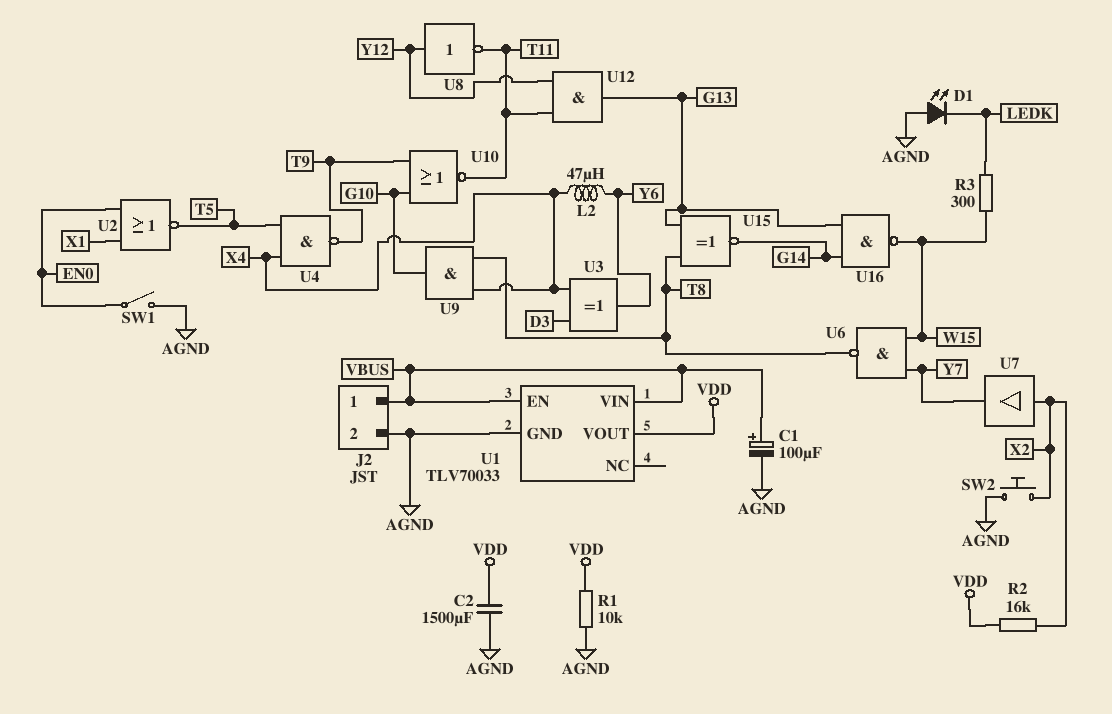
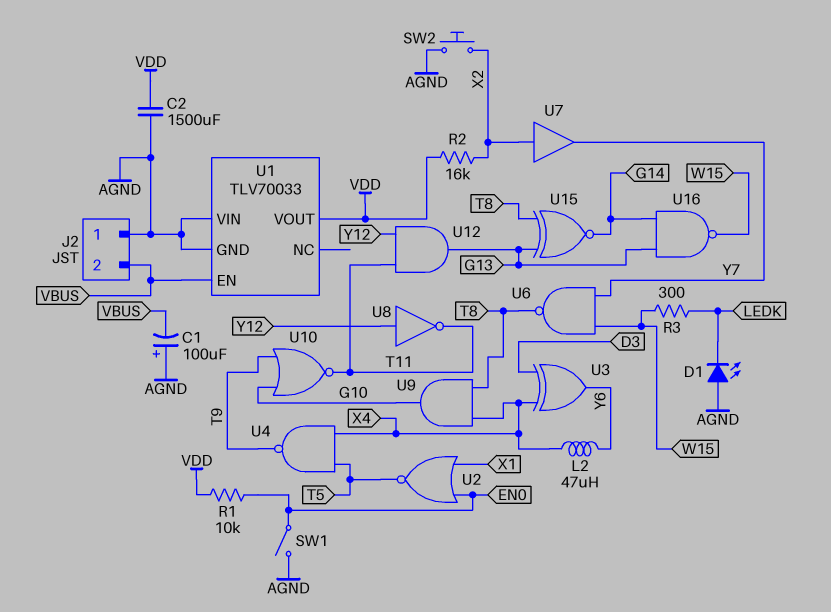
C1: 100uF (plus VBUS, minus AGND) -> 100uF (plus AGND, minus VBUS)
J2 pin 1: VBUS -> AGND
J2 pin 2: AGND -> VBUS
R1: 10k (AGND, VDD) -> 10k (EN0, VDD)
U1 pin VIN: VBUS -> AGND

